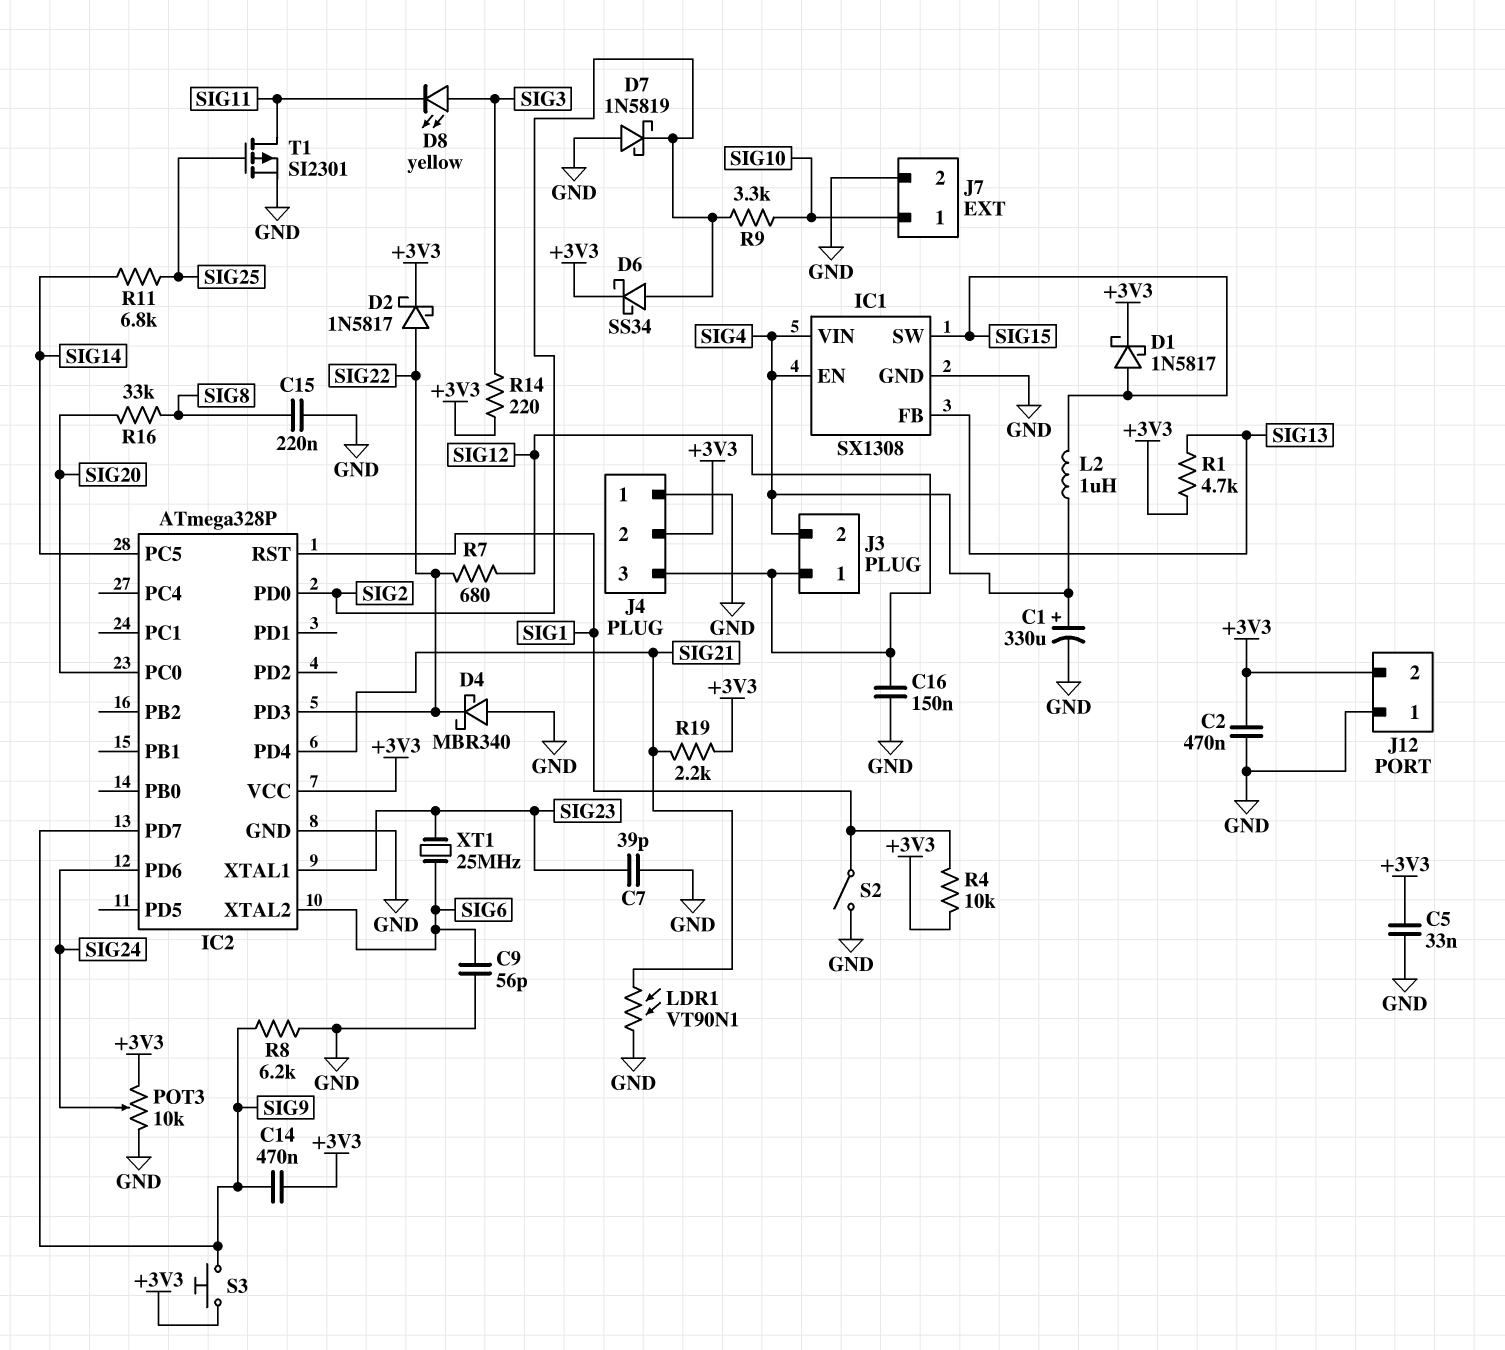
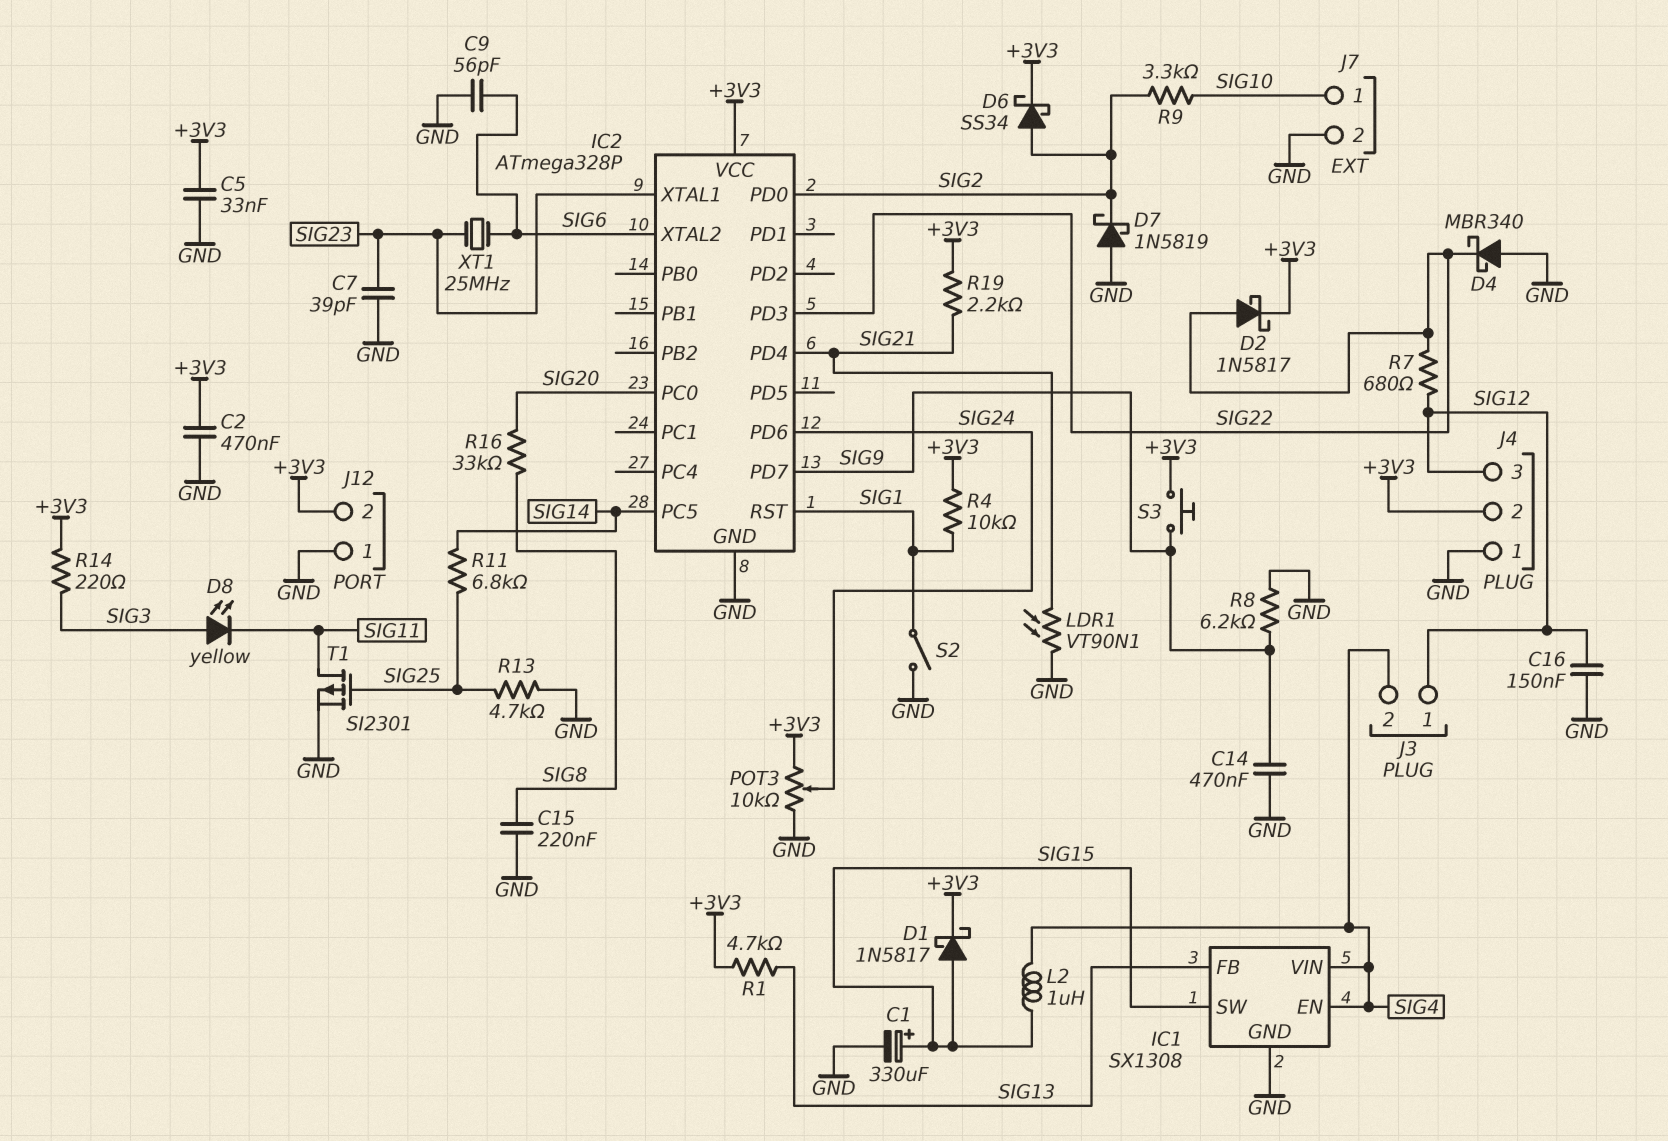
C1: 330uF (plus SIG4, minus GND) -> 330uF (plus SIG15, minus GND)
C14: 470nF (+3V3, SIG9) -> 470nF (GND, SIG9)
R13: none -> 4.7k (GND, SIG25)

